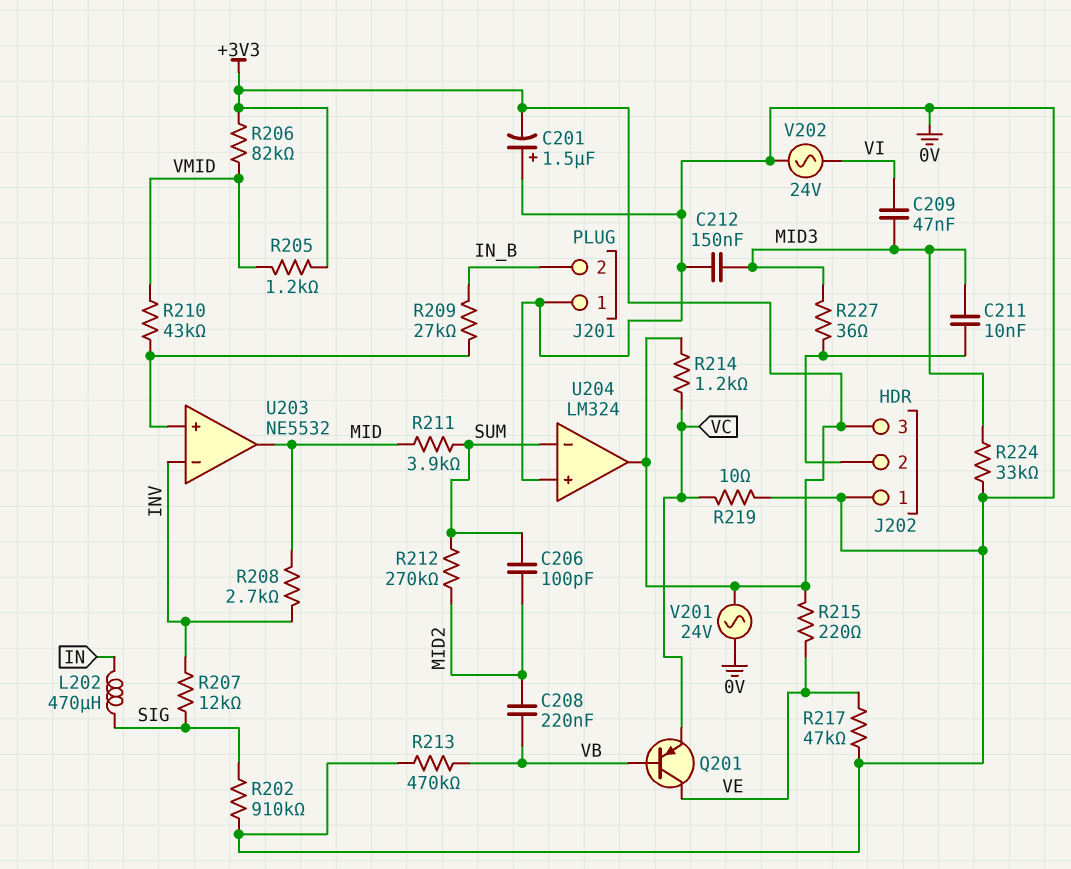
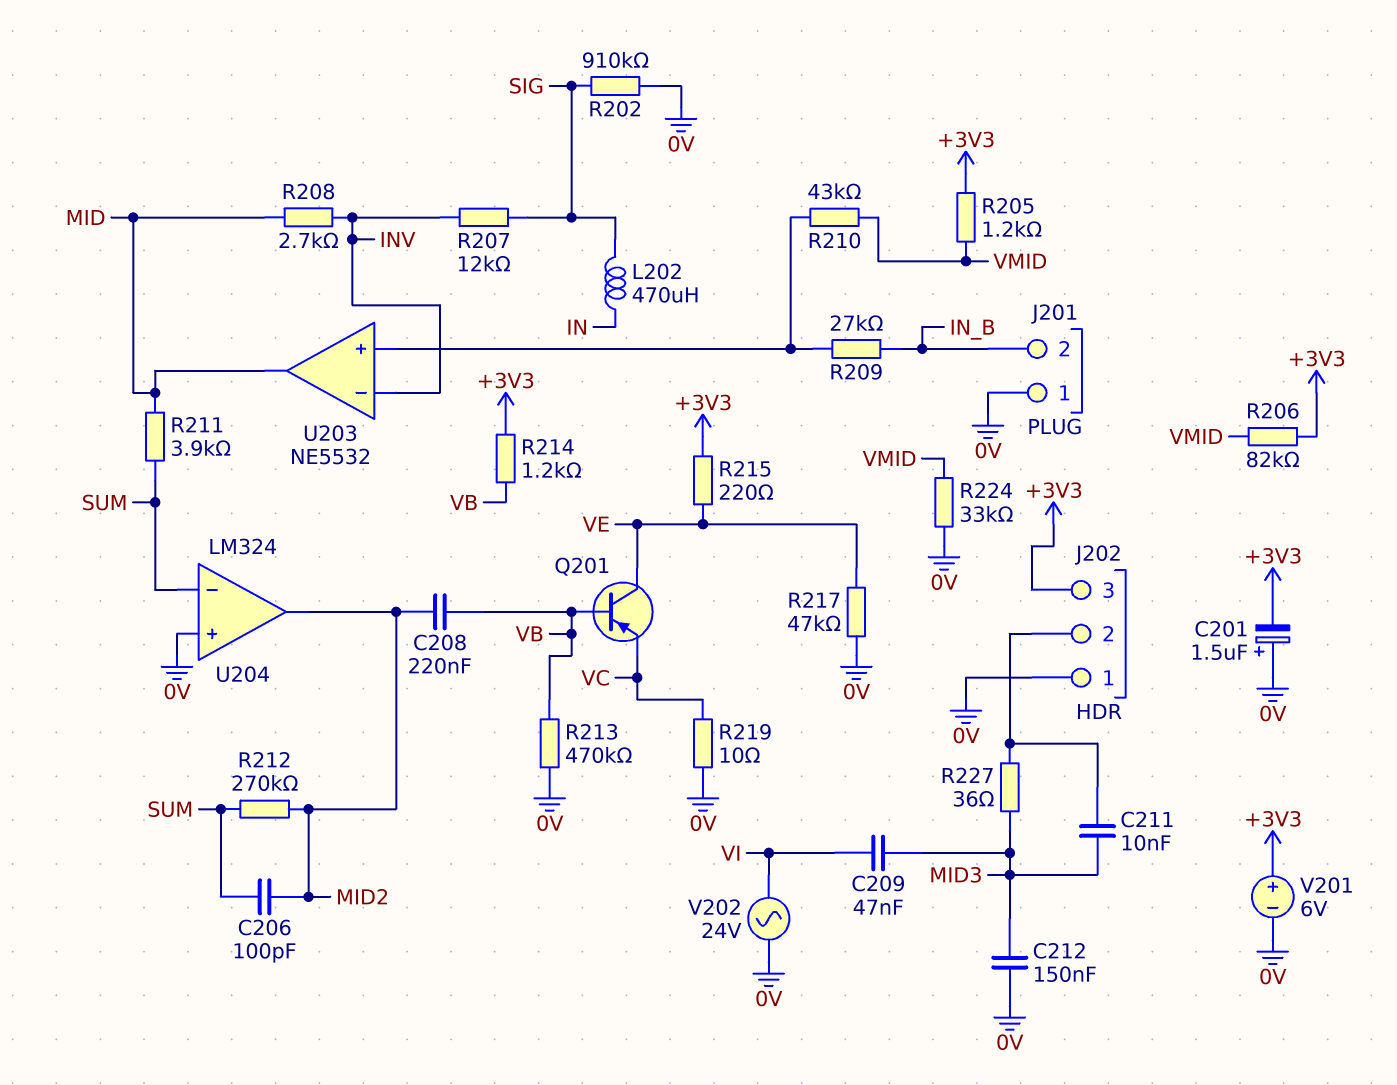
R214: 1.2k (+3V3, VC) -> 1.2k (+3V3, VB)
R224: 33k (0V, MID3) -> 33k (0V, VMID)
U204 pin out: +3V3 -> MID2
V201: AC 24V (+3V3, 0V) -> 6V (plus +3V3, minus 0V)

